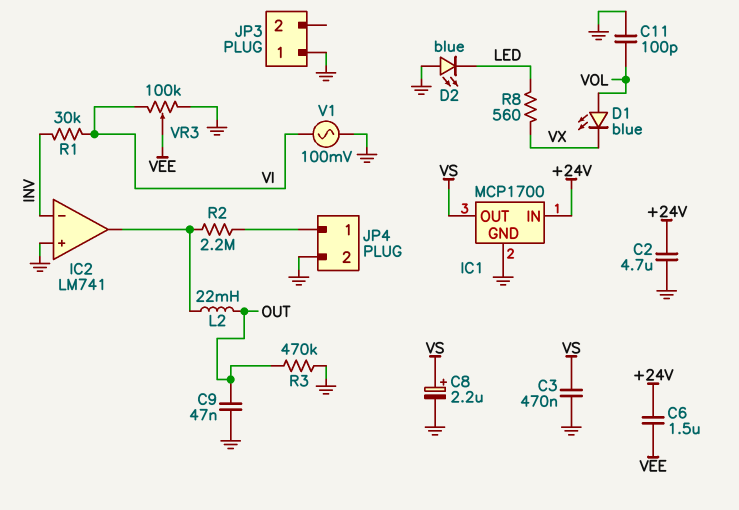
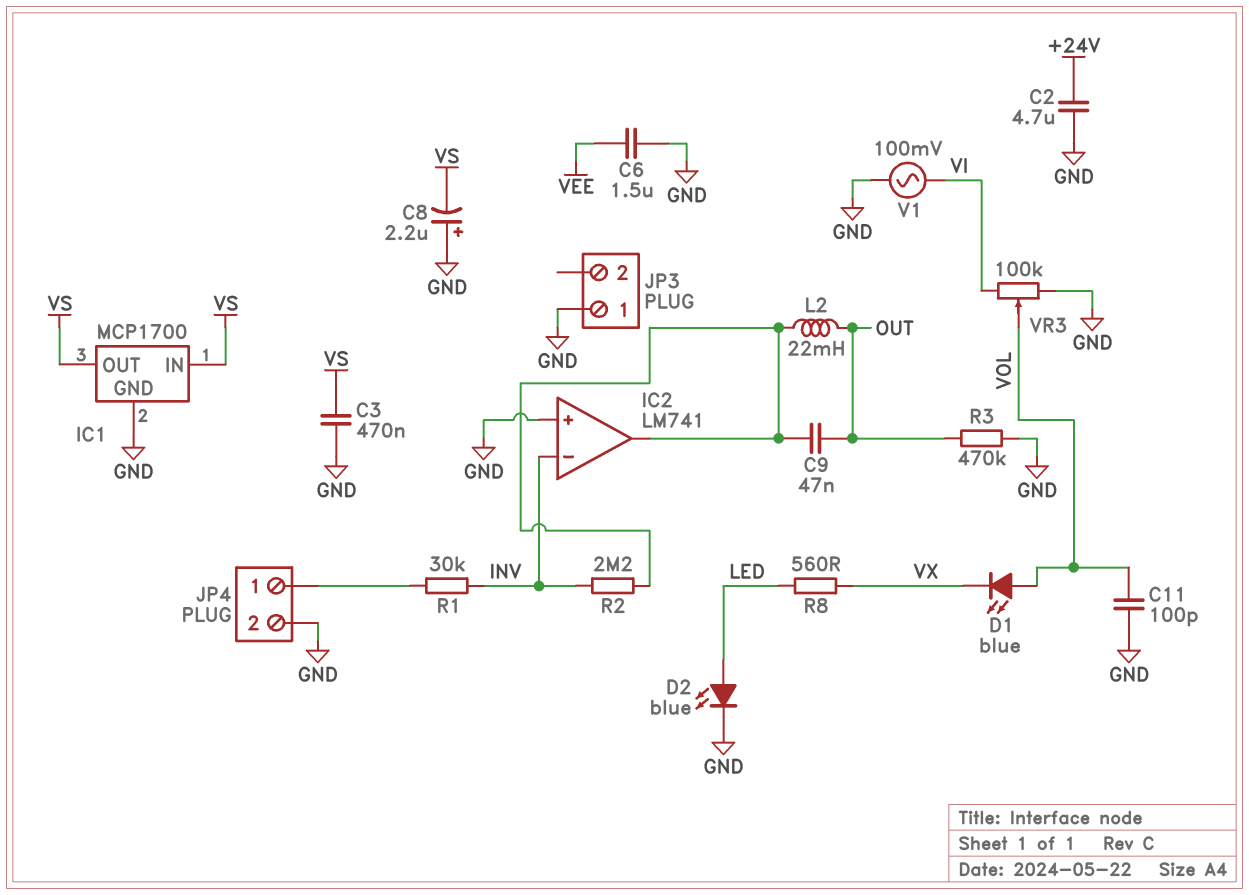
C6: 1.5uF (+24V, VEE) -> 1.5uF (GND, VEE)
C8: 2.2uF (plus VS, minus GND) -> 2.2uF (plus GND, minus VS)
C9: 47nF (GND, OUT) -> 47nF (IC2/out, OUT)
D2: LED blue (A GND, K LED) -> LED blue (A LED, K GND)
IC1 pin IN: +24V -> VS
R1: 30k (INV, VI) -> 30k (INV, JP4/1)
R2: 2.2M (IC2/out, JP4/1) -> 2.2M (IC2/out, INV)
VR3: 100k (GND, VI, wiper VEE) -> 100k (GND, VI, wiper VOL)

